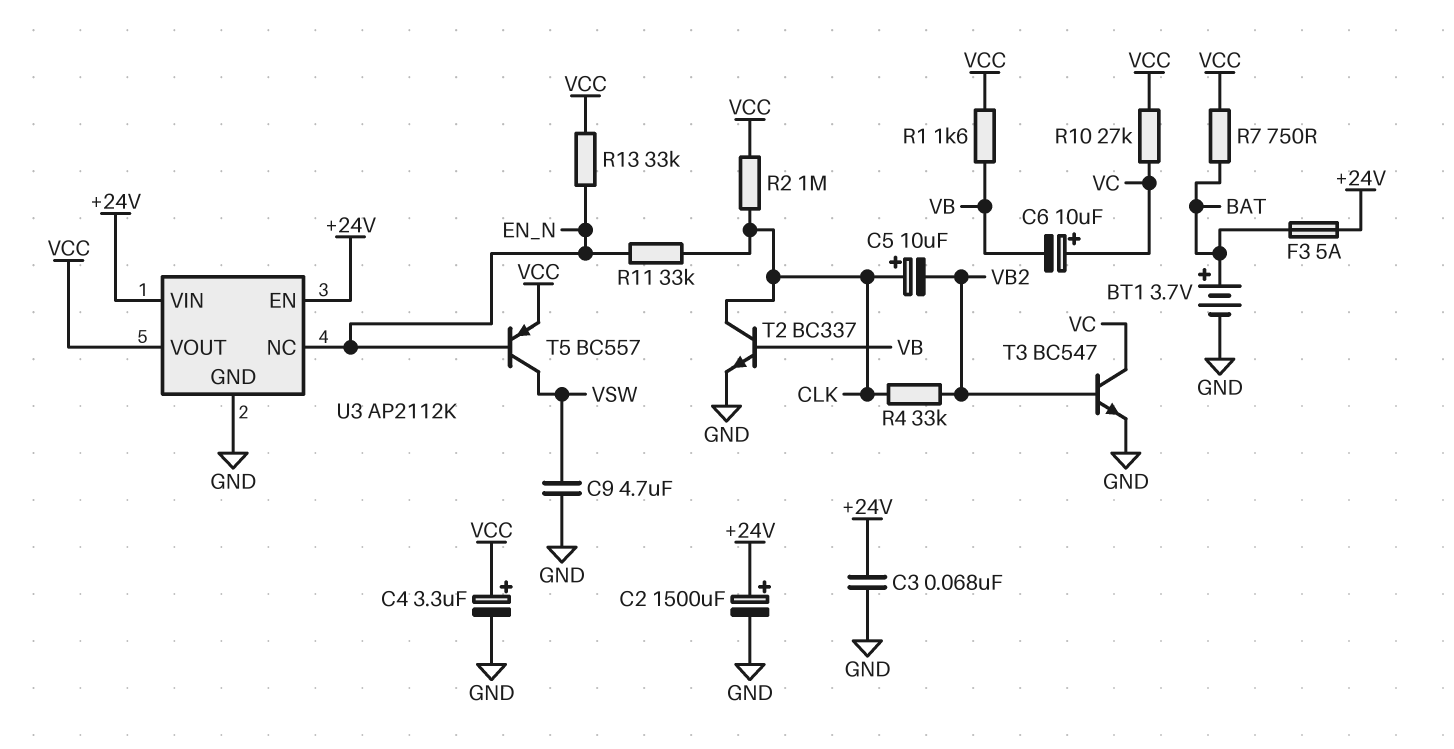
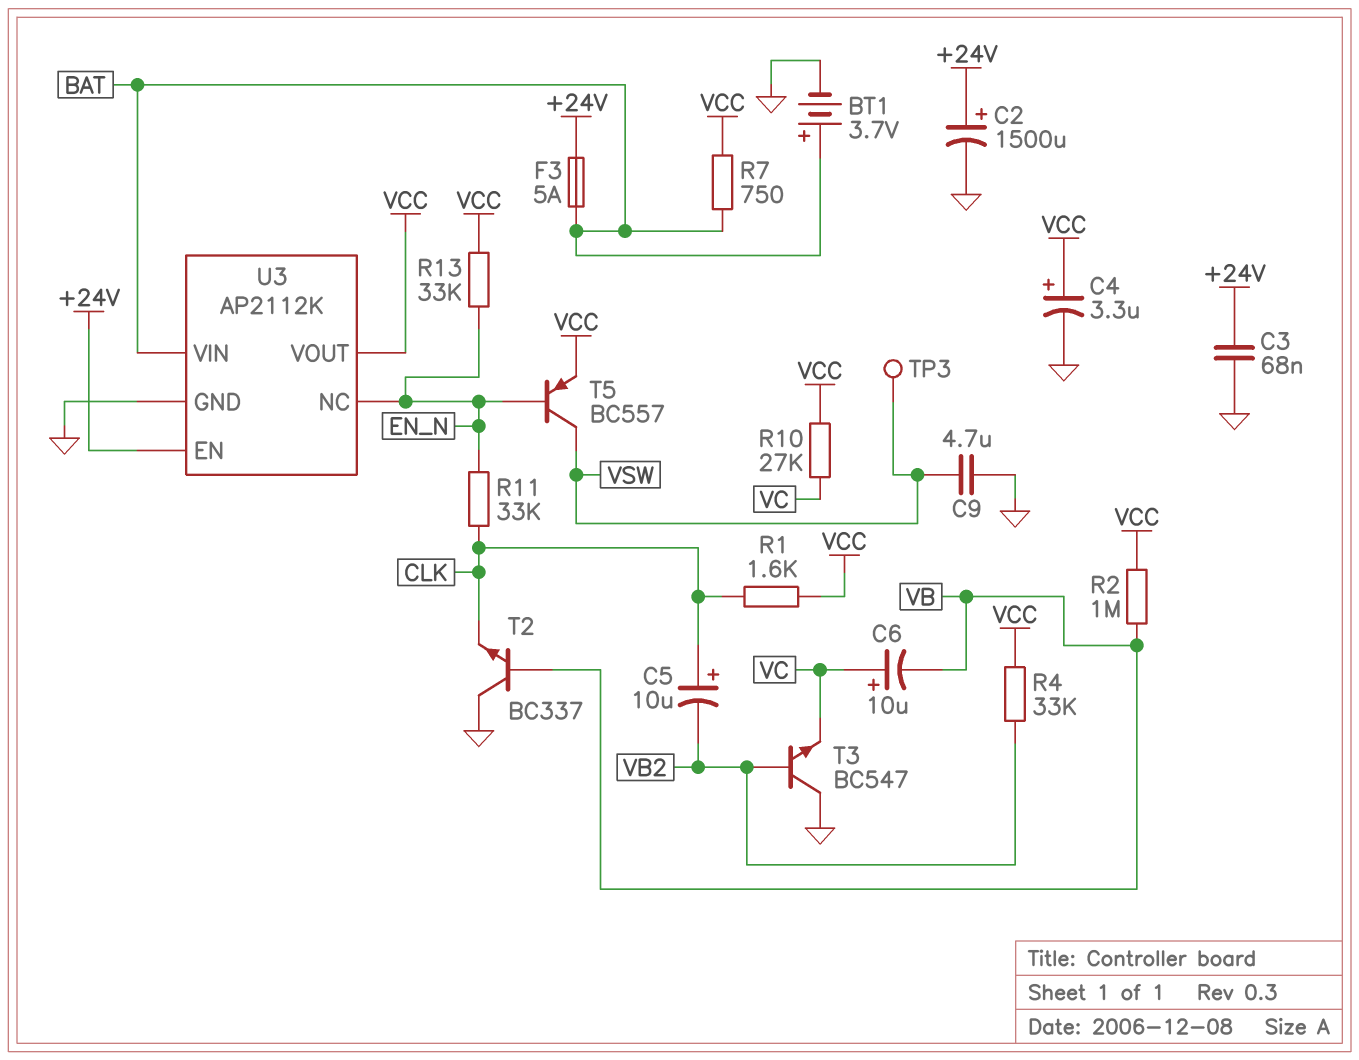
R1: 1.6k (VB, VCC) -> 1.6k (CLK, VCC)
R2: 1M (CLK, VCC) -> 1M (VB, VCC)
R4: 33k (CLK, VB2) -> 33k (VB2, VCC)
T2: NPN BC337 (B VB, C CLK, E GND) -> NPN BC337 (B VB, C GND, E CLK)
T3: NPN BC547 (B VB2, C VC, E GND) -> NPN BC547 (B VB2, C GND, E VC)
TP3: none -> test point (VSW)
U3 pin VIN: +24V -> BAT

